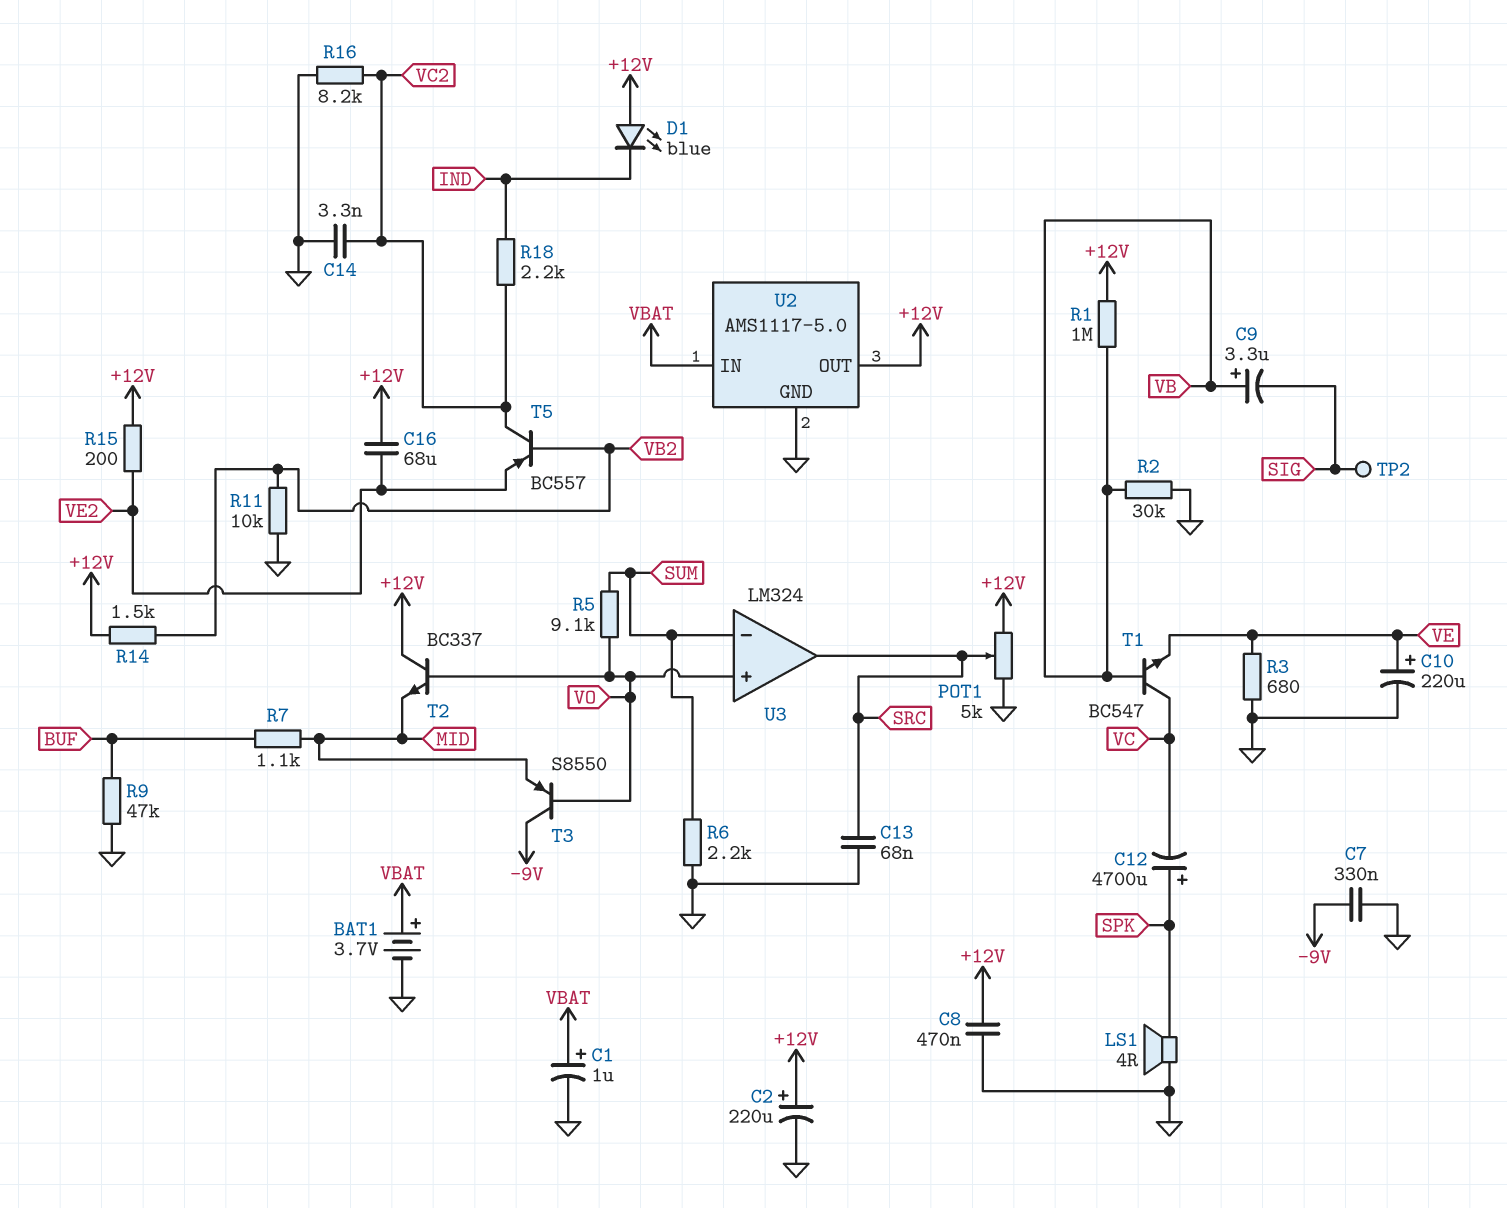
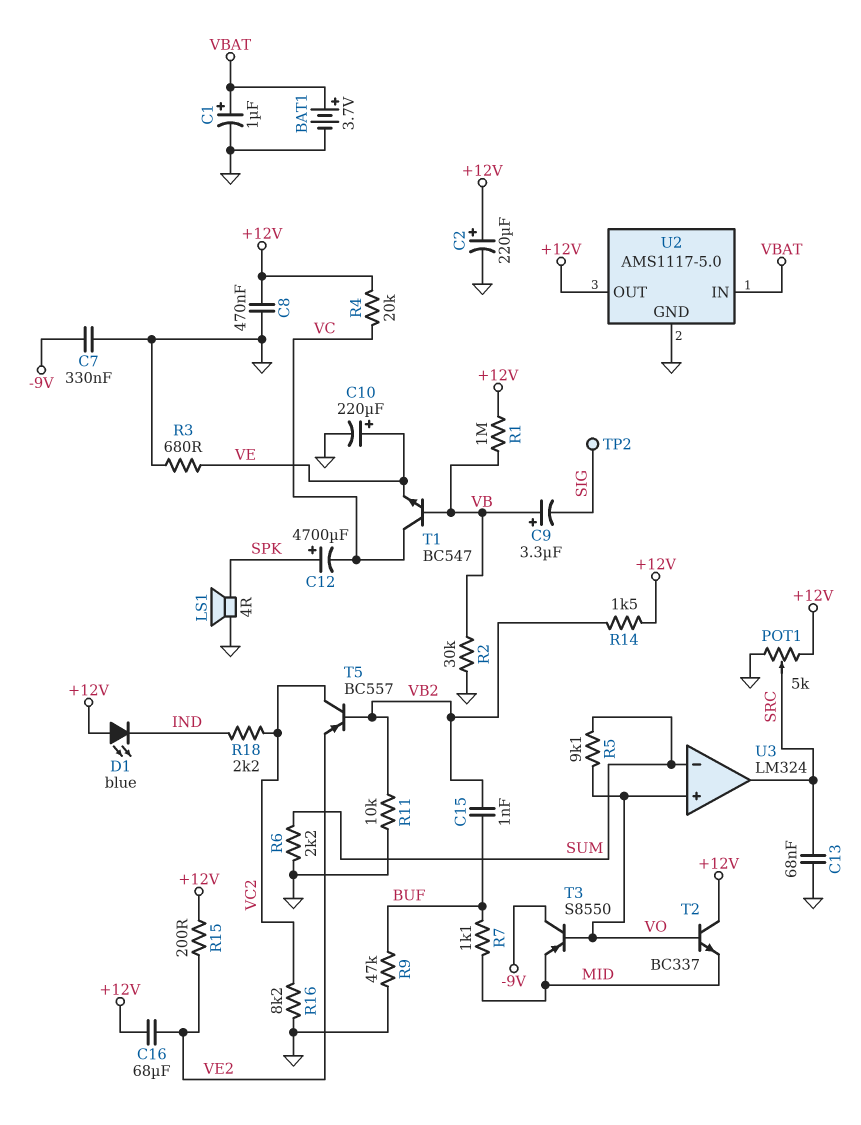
C14: 3.3nF (GND, VC2) -> none
C15: none -> 1nF (BUF, VB2)
R4: none -> 20k (+12V, VC)

